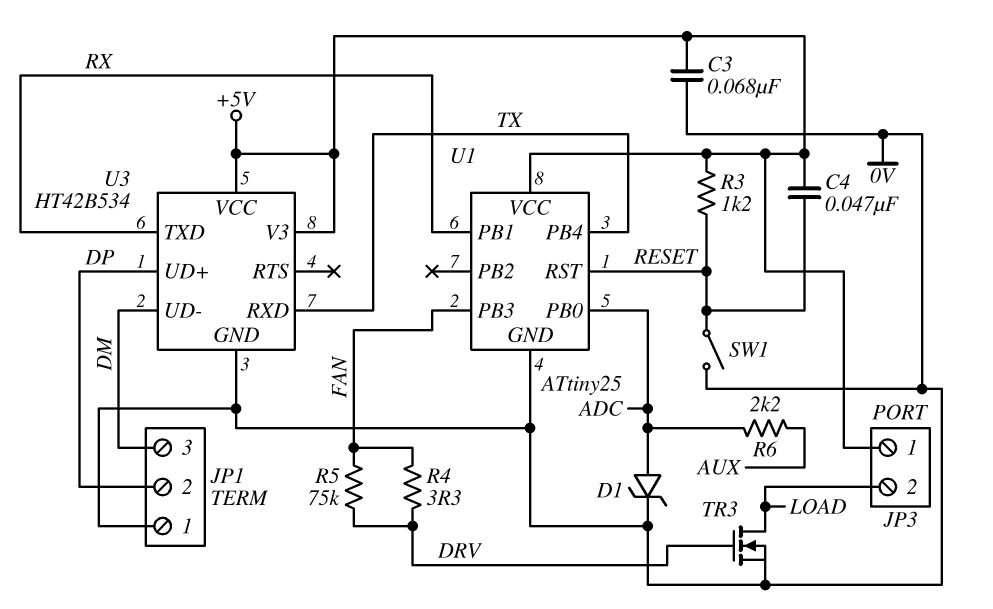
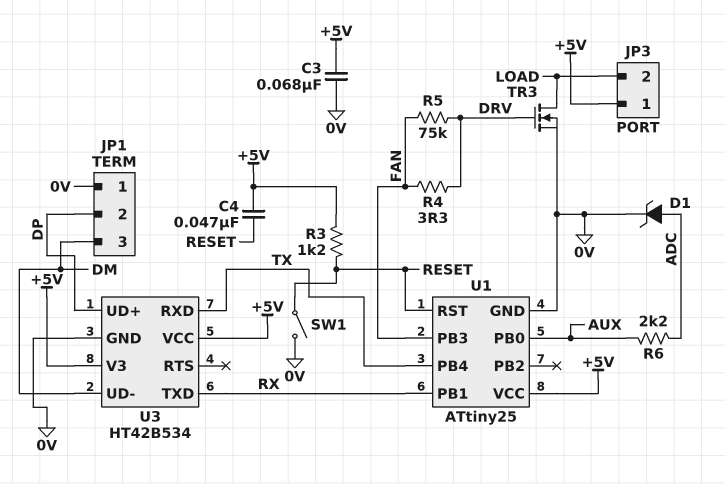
U1 pin PB0: ADC -> AUX

